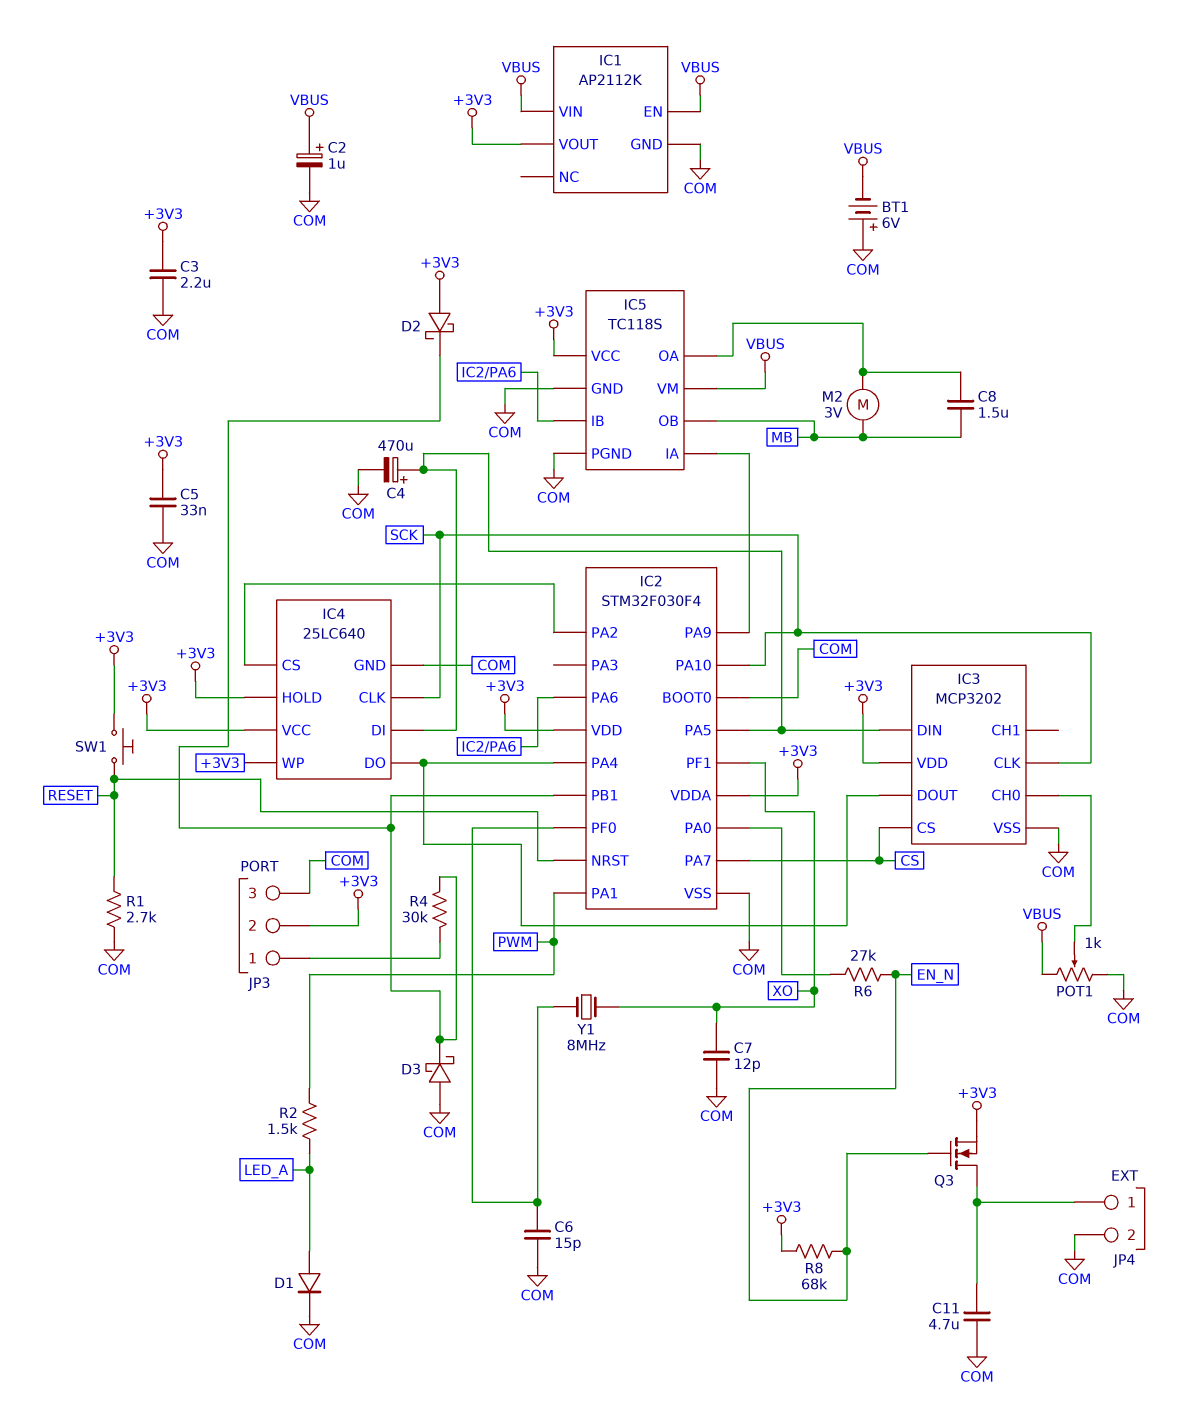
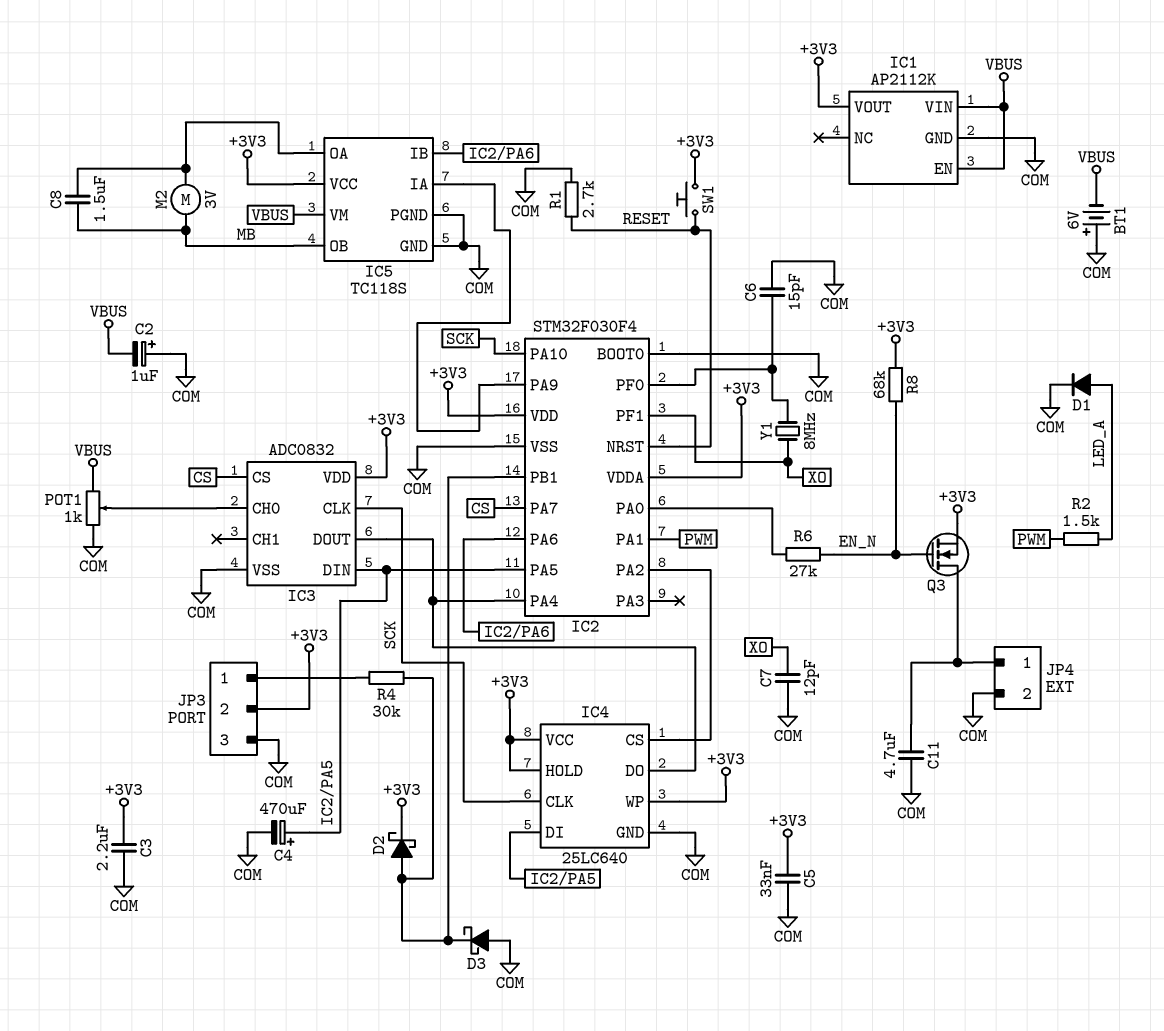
C2: 1uF (plus VBUS, minus COM) -> 1uF (plus COM, minus VBUS)
D2: schottky (A +3V3, K IC2/PB1) -> schottky (A IC2/PB1, K +3V3)
IC3: MCP3202 -> ADC0832

